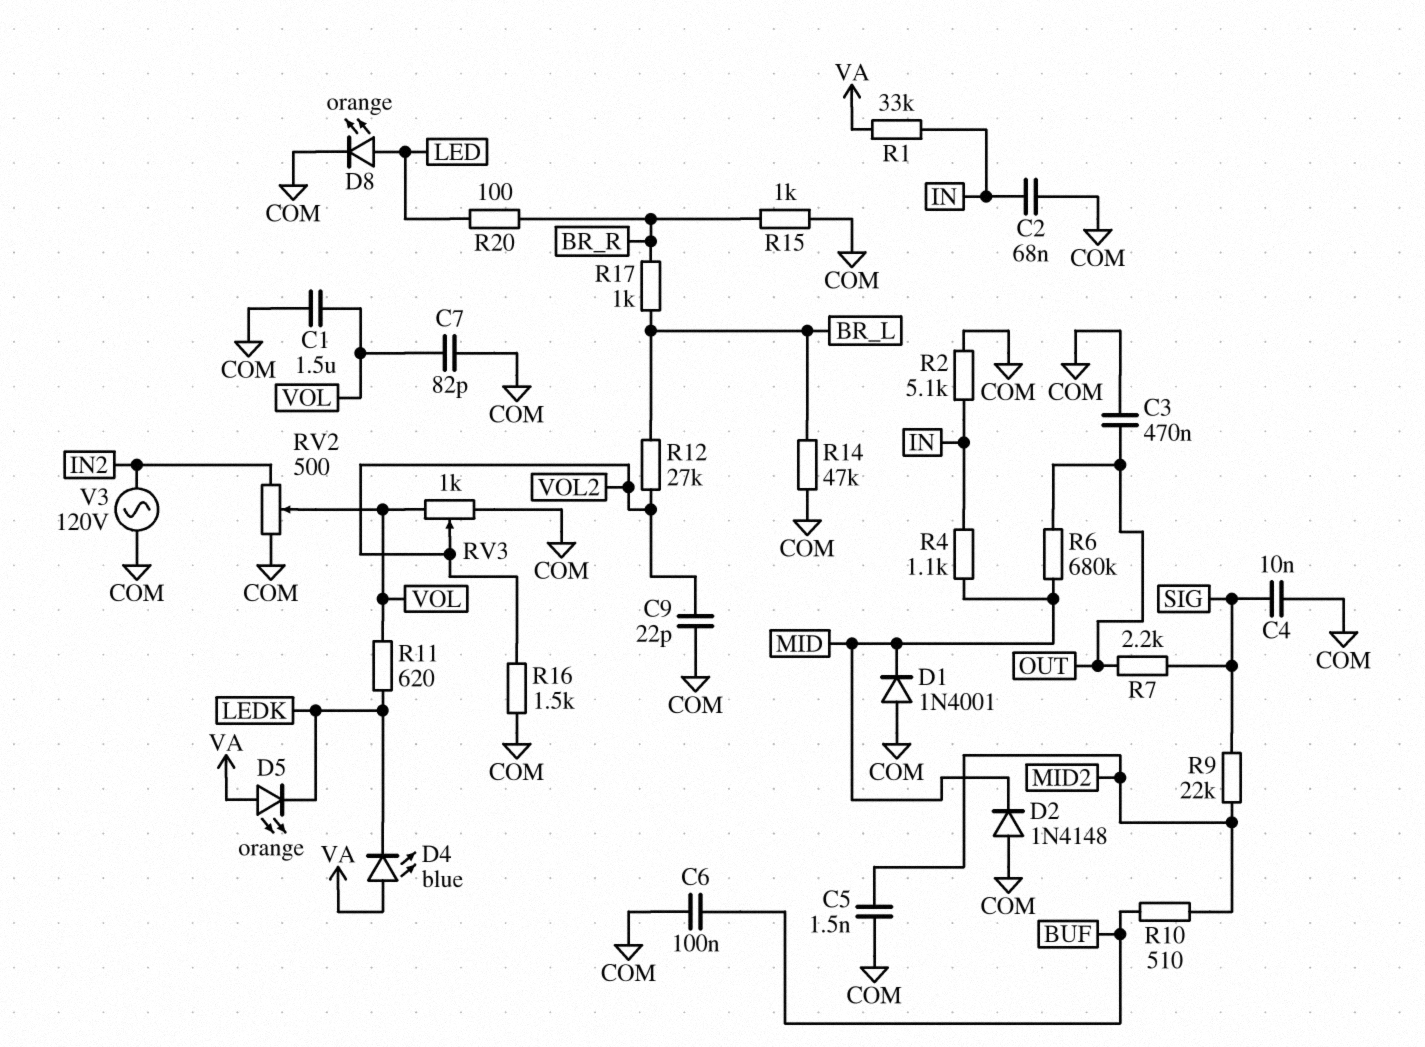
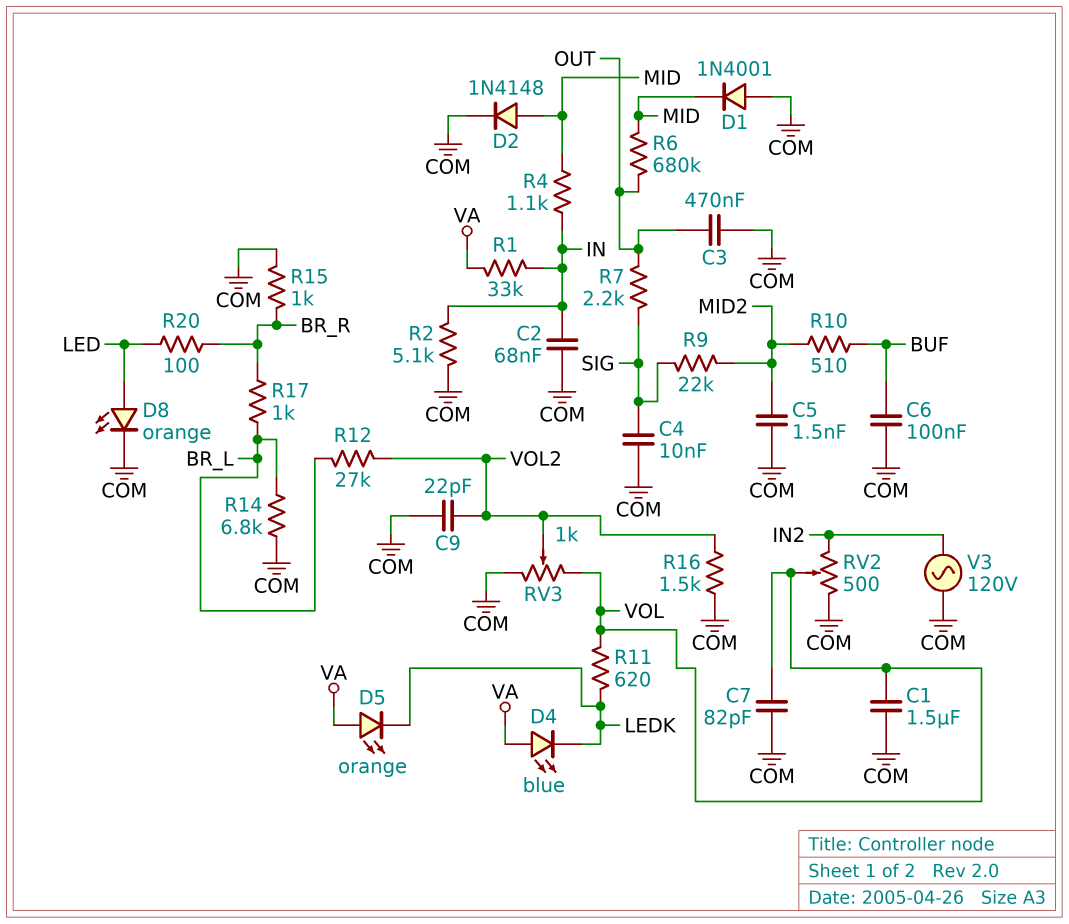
D2: diode 1N4148 (A COM, K MID) -> diode 1N4148 (A MID, K COM)
R14: 47k (BR_L, COM) -> 6.8k (BR_L, COM)

